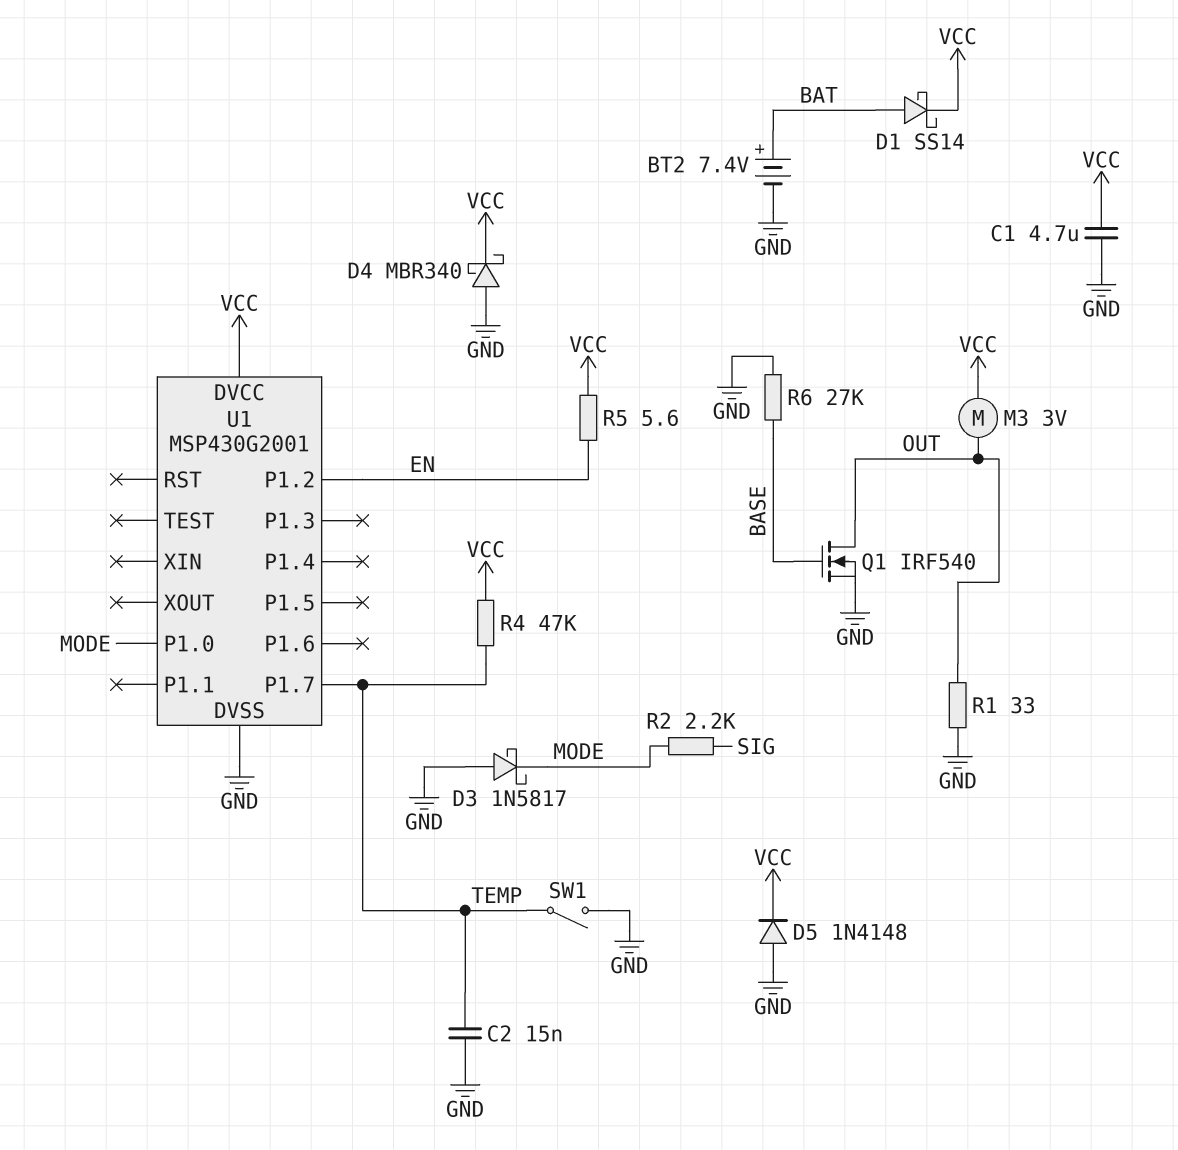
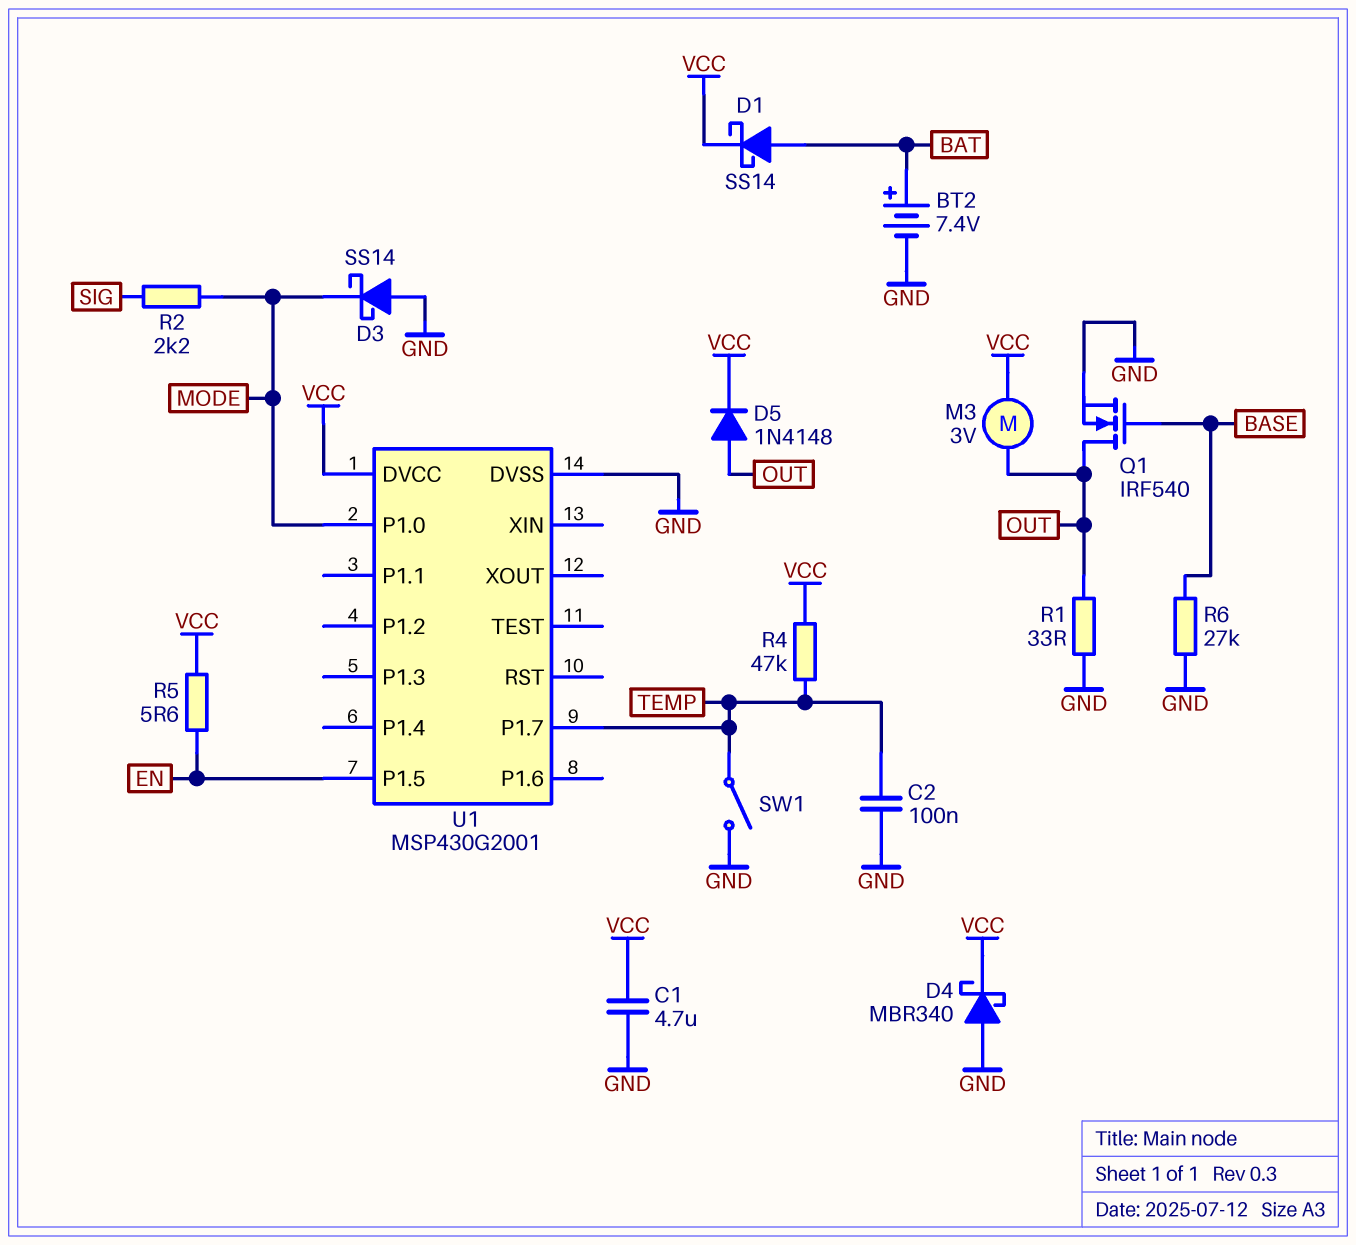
C2: 15nF (GND, TEMP) -> 100nF (GND, TEMP)
D3: schottky 1N5817 (A GND, K MODE) -> schottky SS14 (A GND, K MODE)
D5: diode 1N4148 (A GND, K VCC) -> diode 1N4148 (A OUT, K VCC)
U1 pin P1.2: EN -> none
U1 pin P1.5: none -> EN

